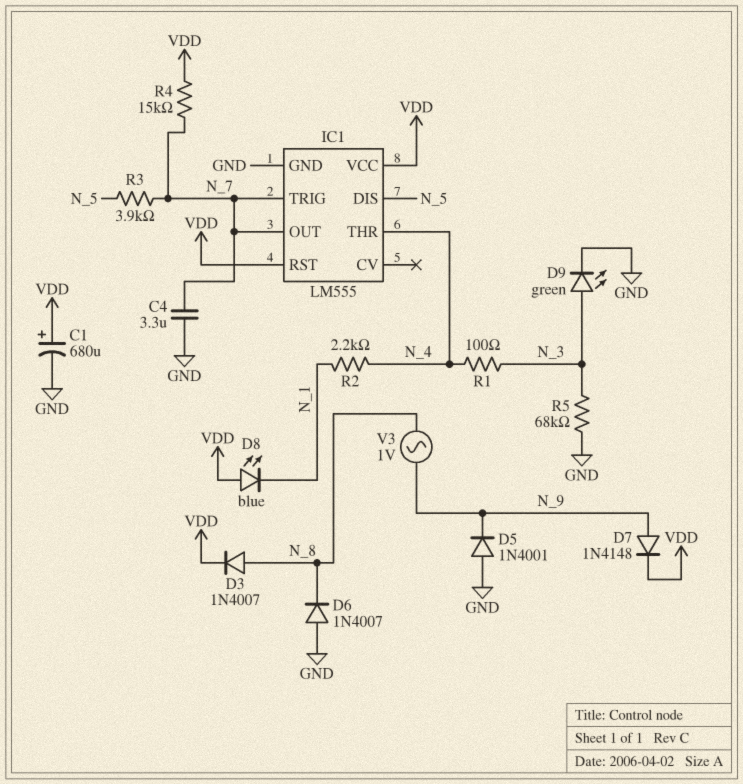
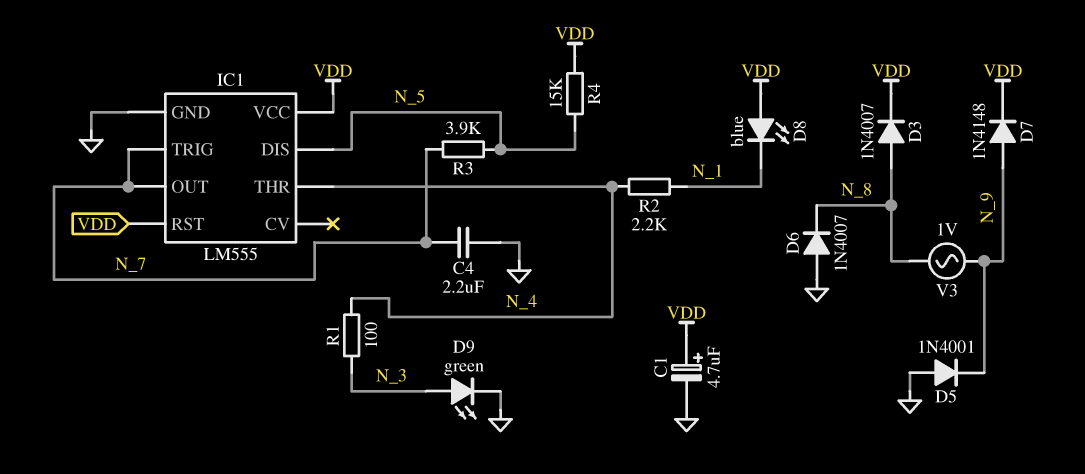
C1: 680uF (plus VDD, minus GND) -> 4.7uF (plus VDD, minus GND)
C4: 3.3uF (GND, N_7) -> 2.2uF (GND, N_7)
R4: 15k (N_7, VDD) -> 15k (N_5, VDD)
R5: 68k (GND, N_3) -> none

